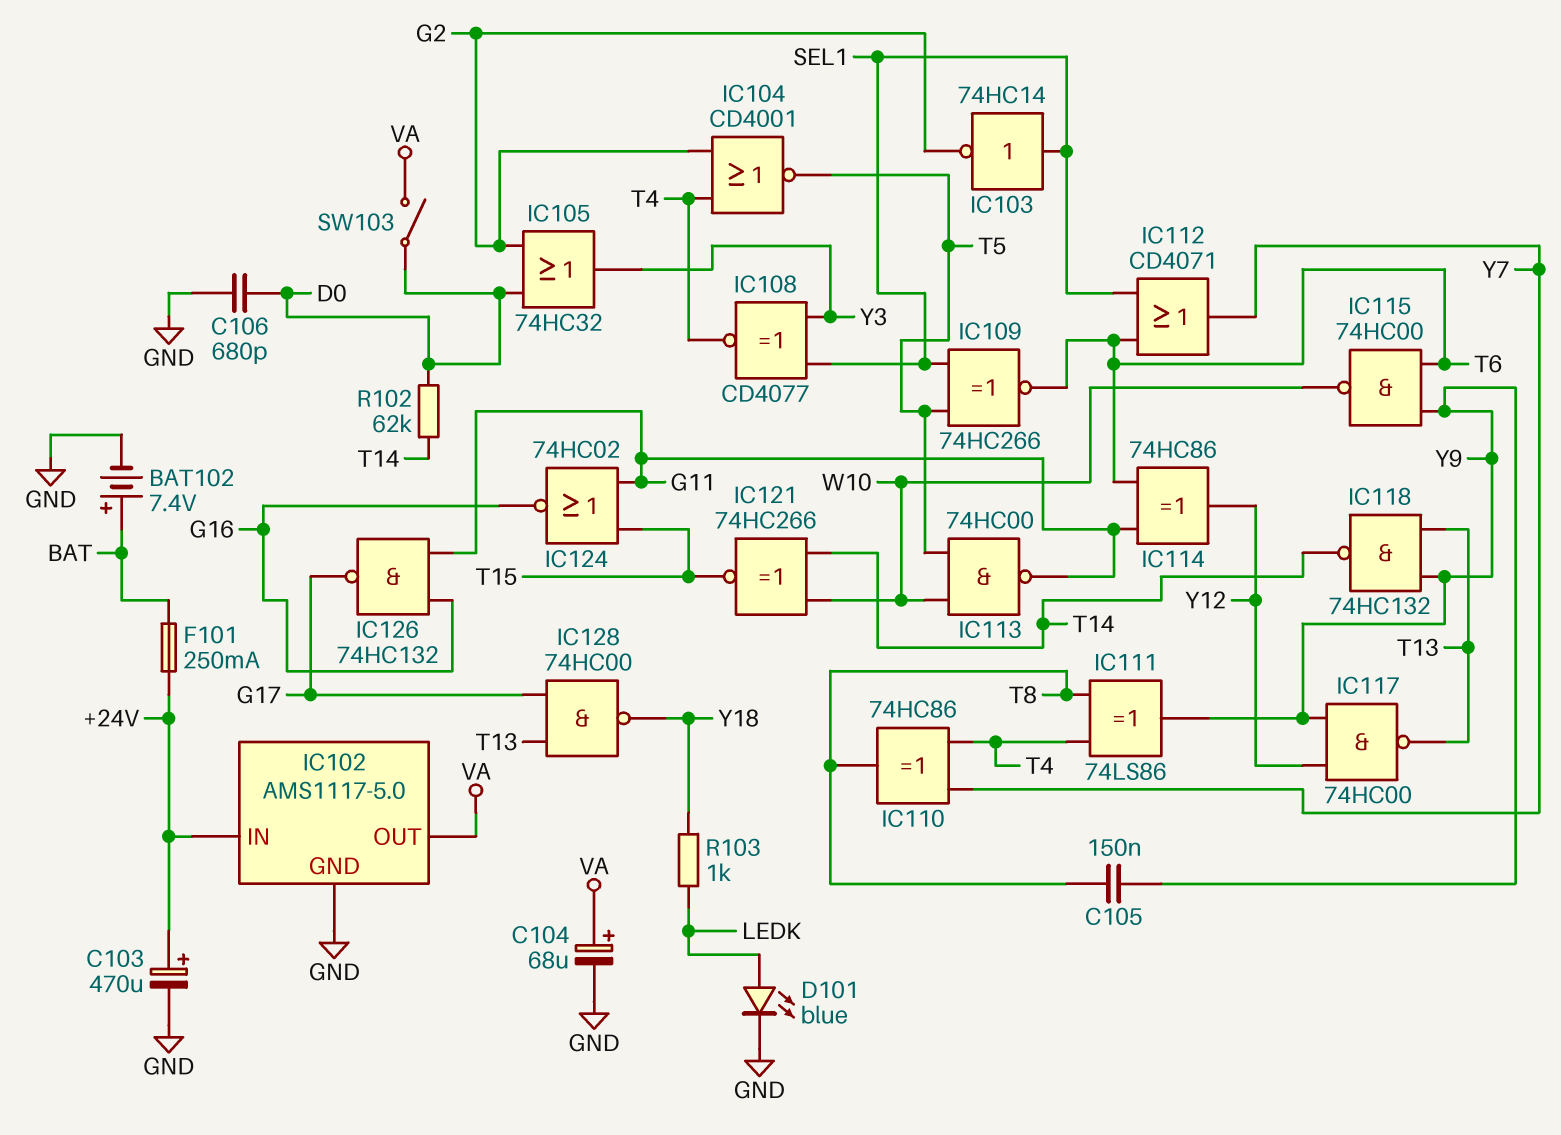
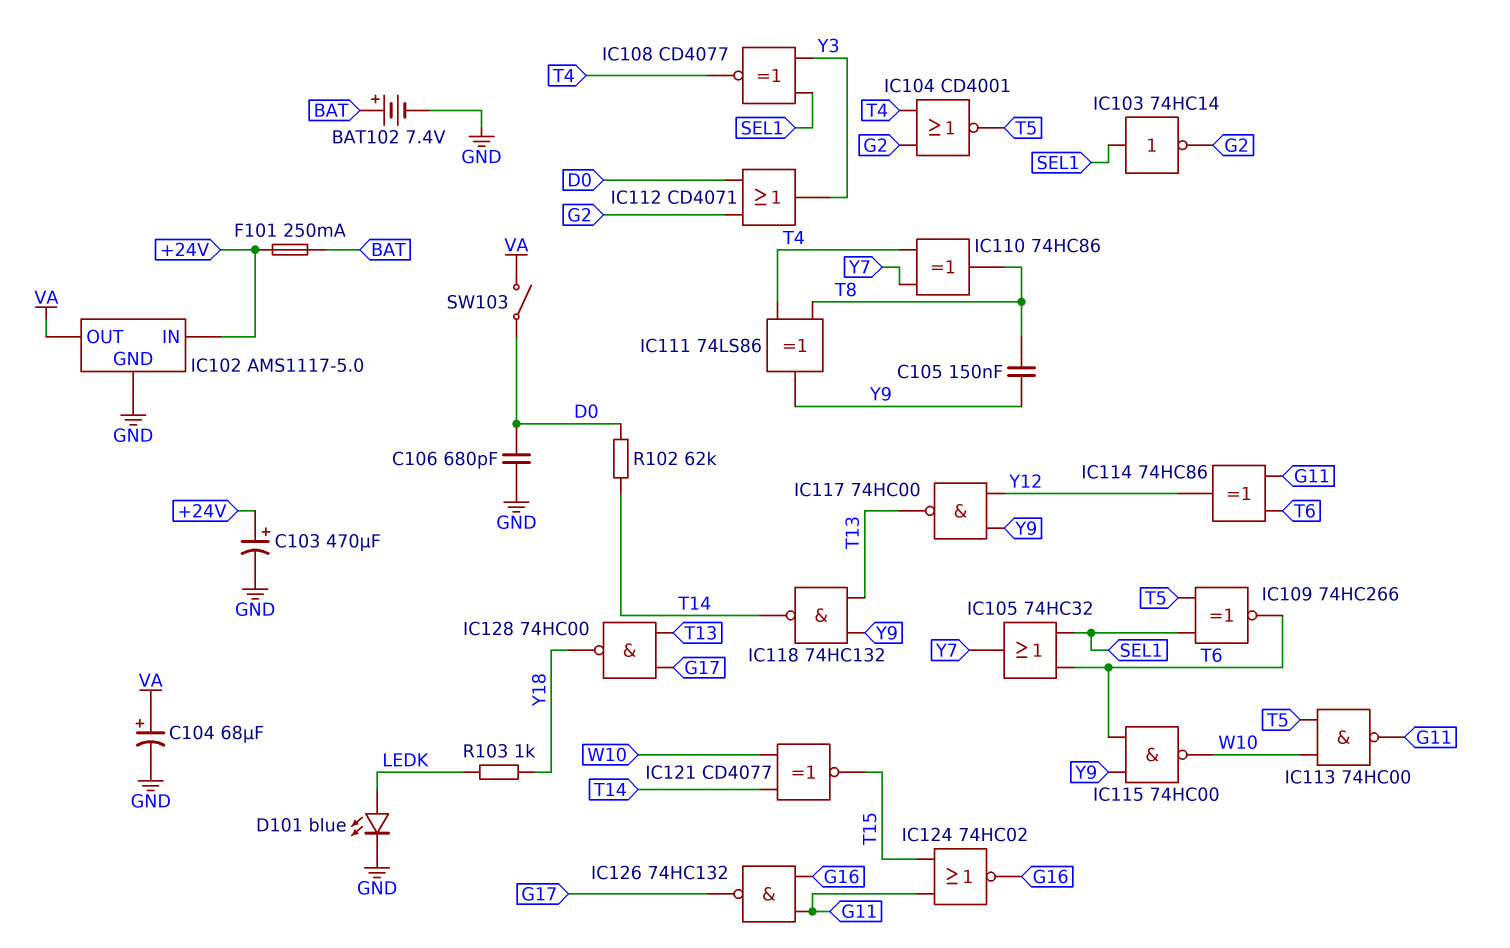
IC105: OR 74HC32 (in D0, in G2, out Y3) -> OR 74HC32 (in SEL1, in T6, out Y7)
IC112: OR CD4071 (in SEL1, in T6, out Y7) -> OR CD4071 (in D0, in G2, out Y3)
IC121: XNOR 74HC266 (in T14, in W10, out T15) -> XNOR CD4077 (in T14, in W10, out T15)

